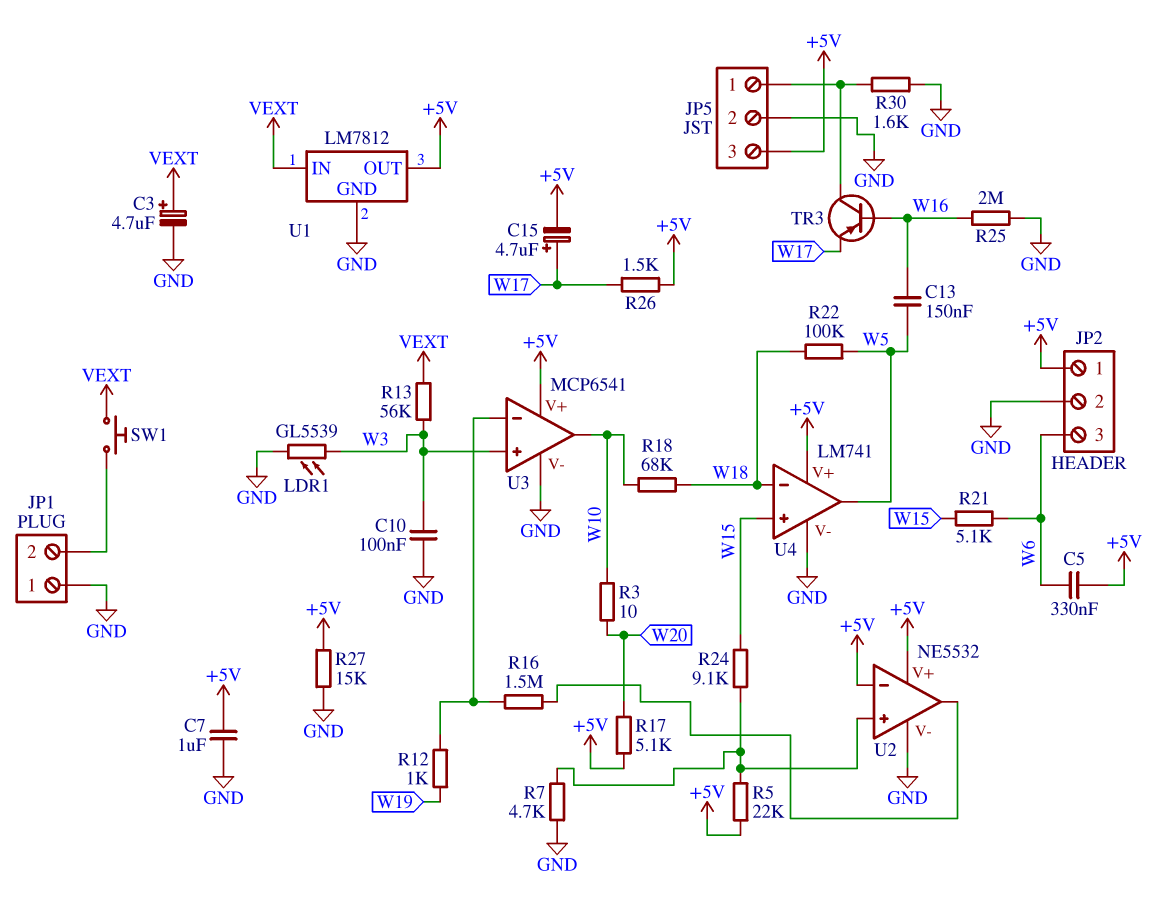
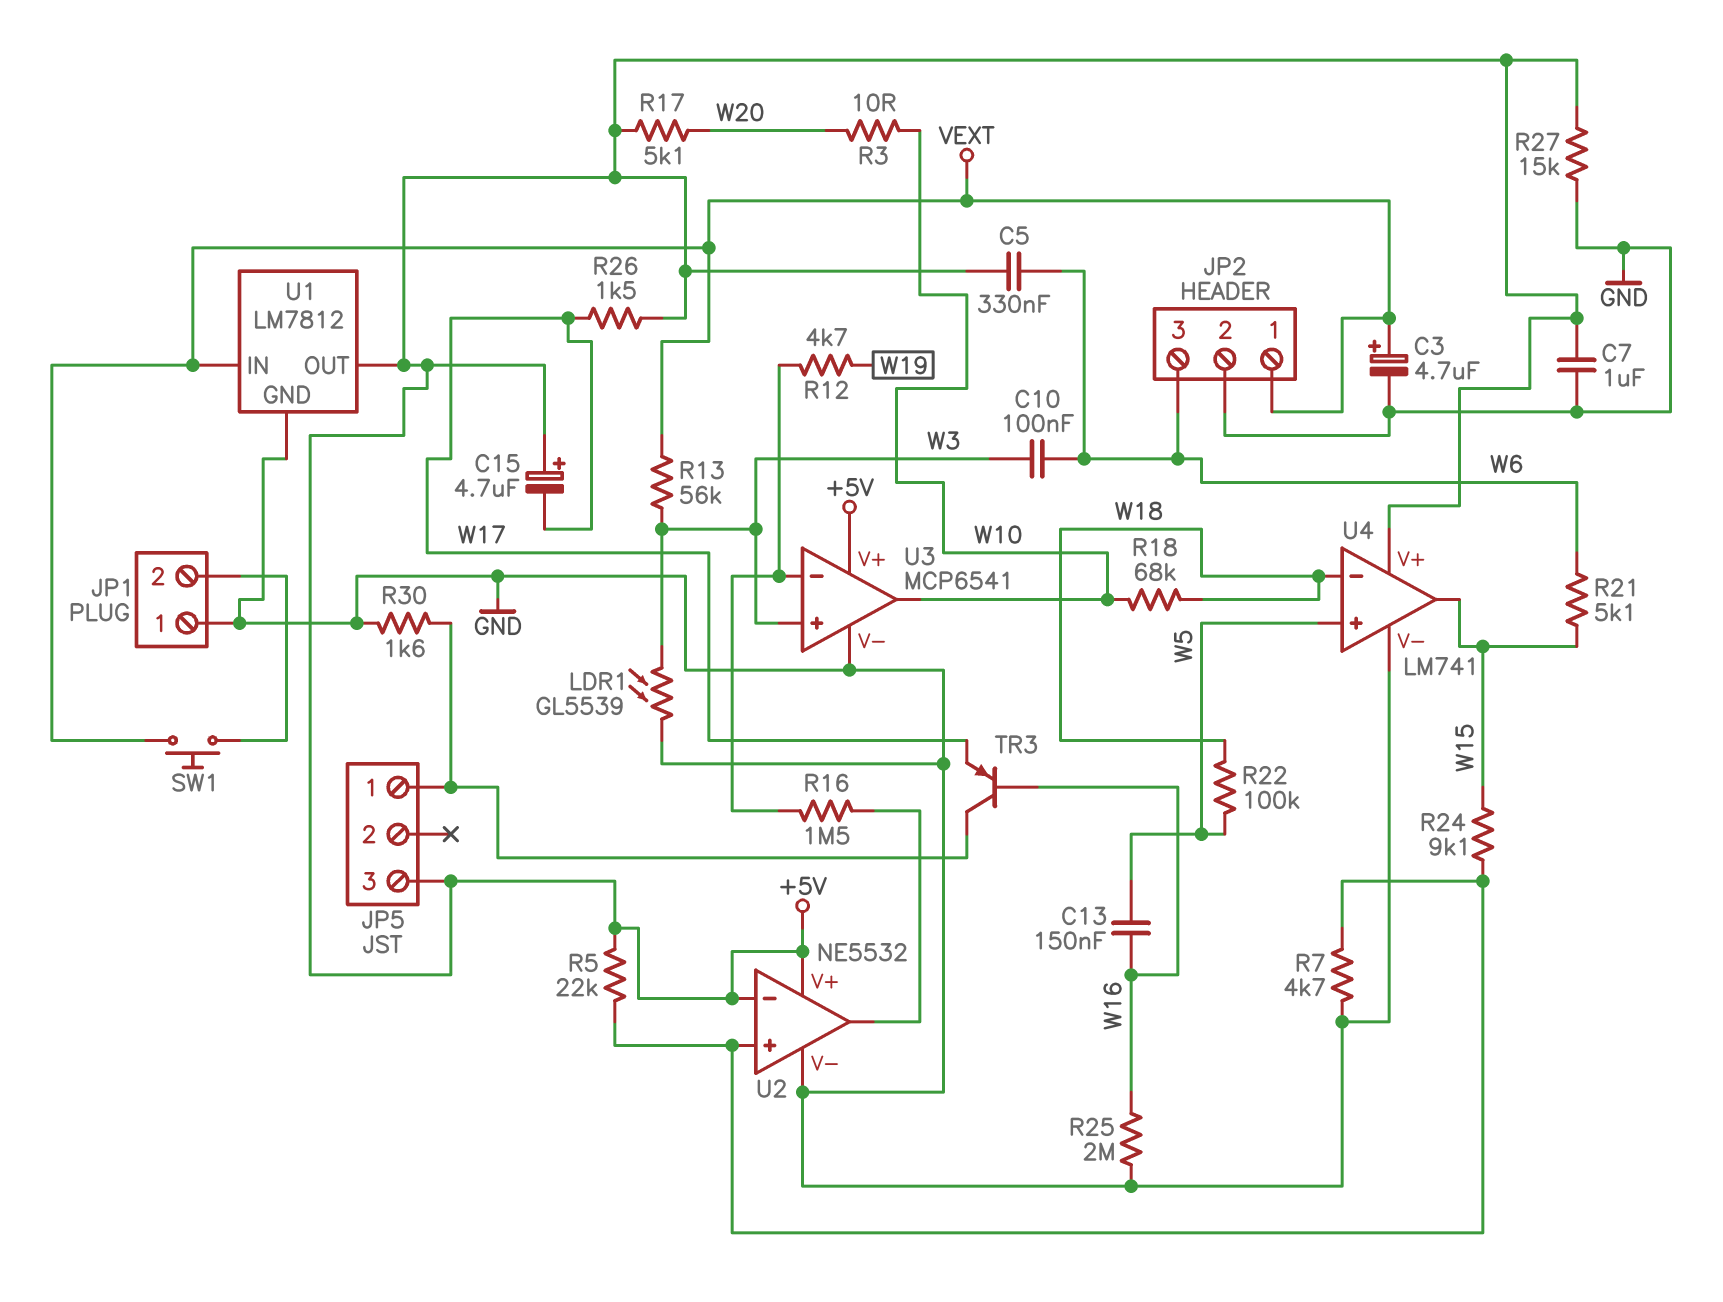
C10: 100nF (GND, W3) -> 100nF (W3, W6)
C15: 4.7uF (plus W17, minus +5V) -> 4.7uF (plus +5V, minus W17)
JP2 pin 1: +5V -> VEXT
JP5 pin 2: GND -> none
R12: 1k (U3/in-, W19) -> 4.7k (U3/in-, W19)
U4 pin in+: W15 -> W5
U4 pin out: W5 -> W15

